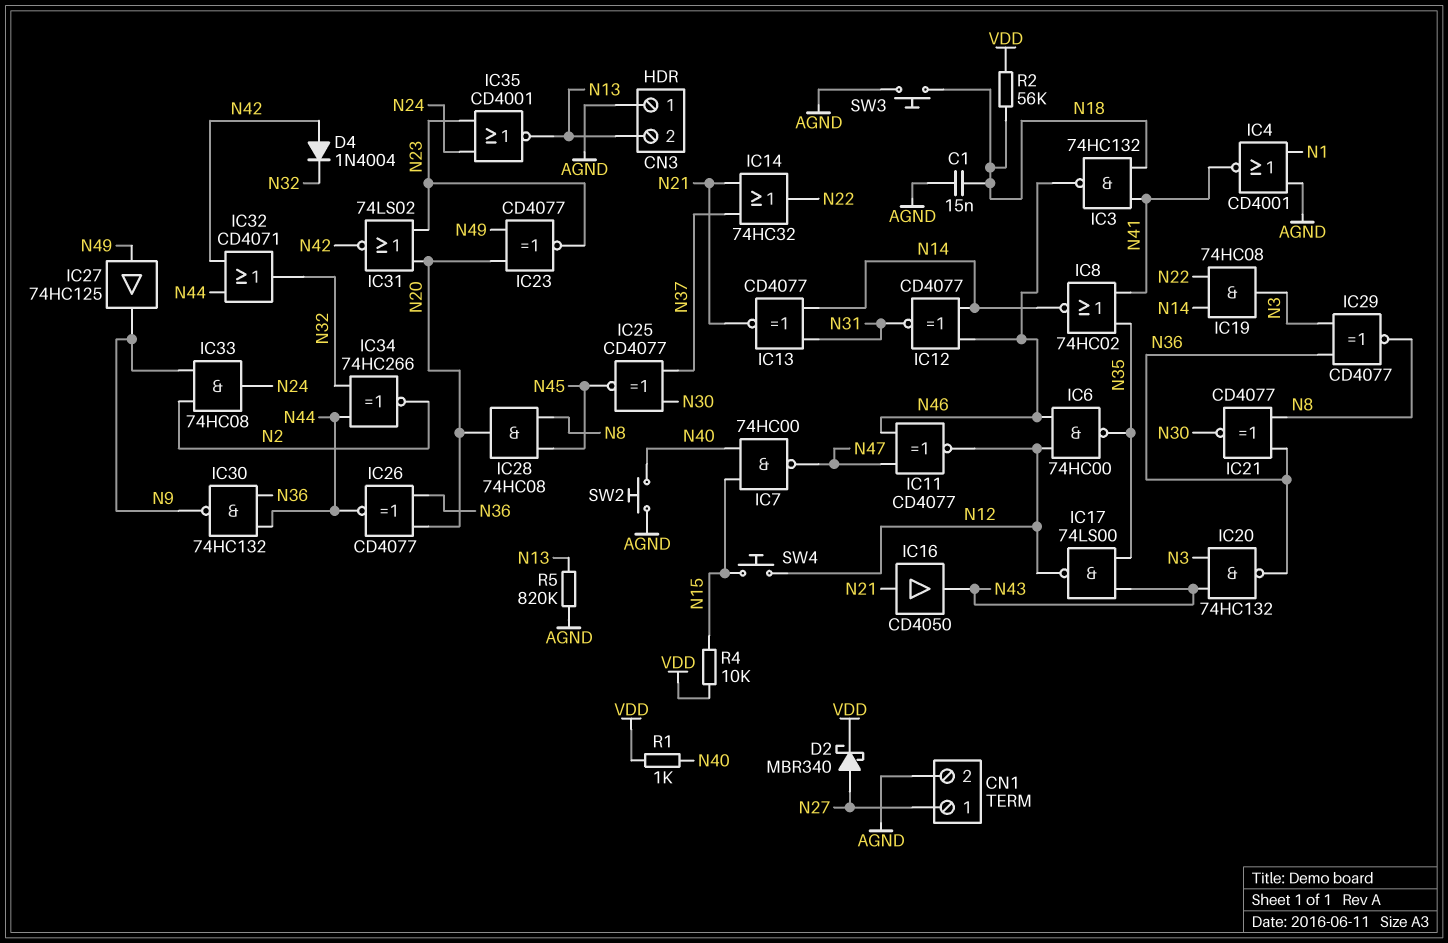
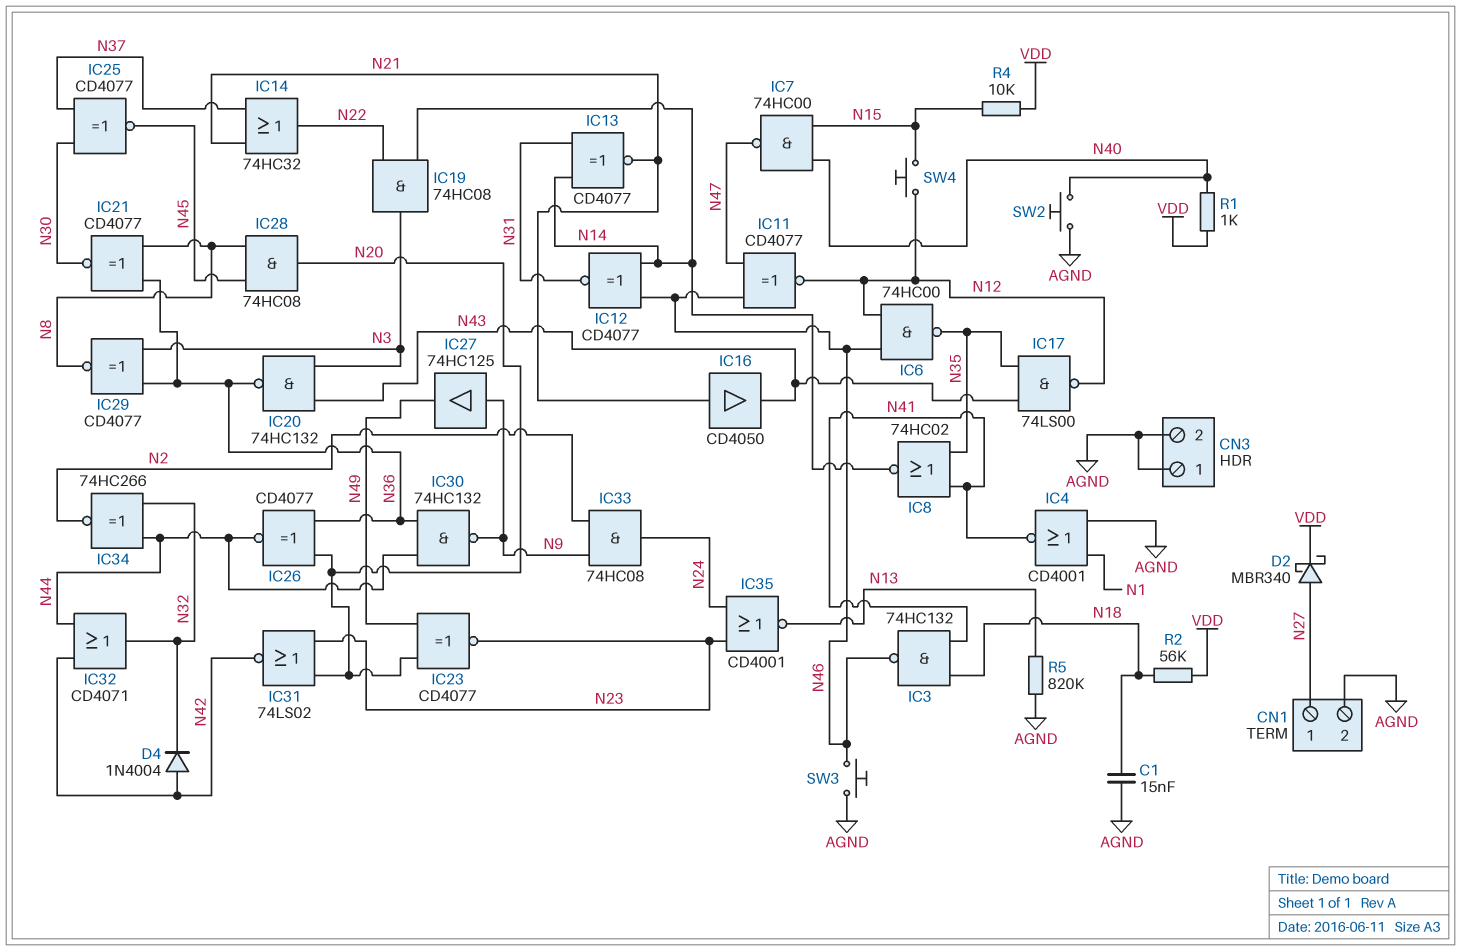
CN3 pin 2: N13 -> AGND
IC27: buffer 74HC125 (in N49, out N9) -> buffer 74HC125 (in N9, out N49)
SW3: button (AGND, N18) -> button (AGND, N46)

